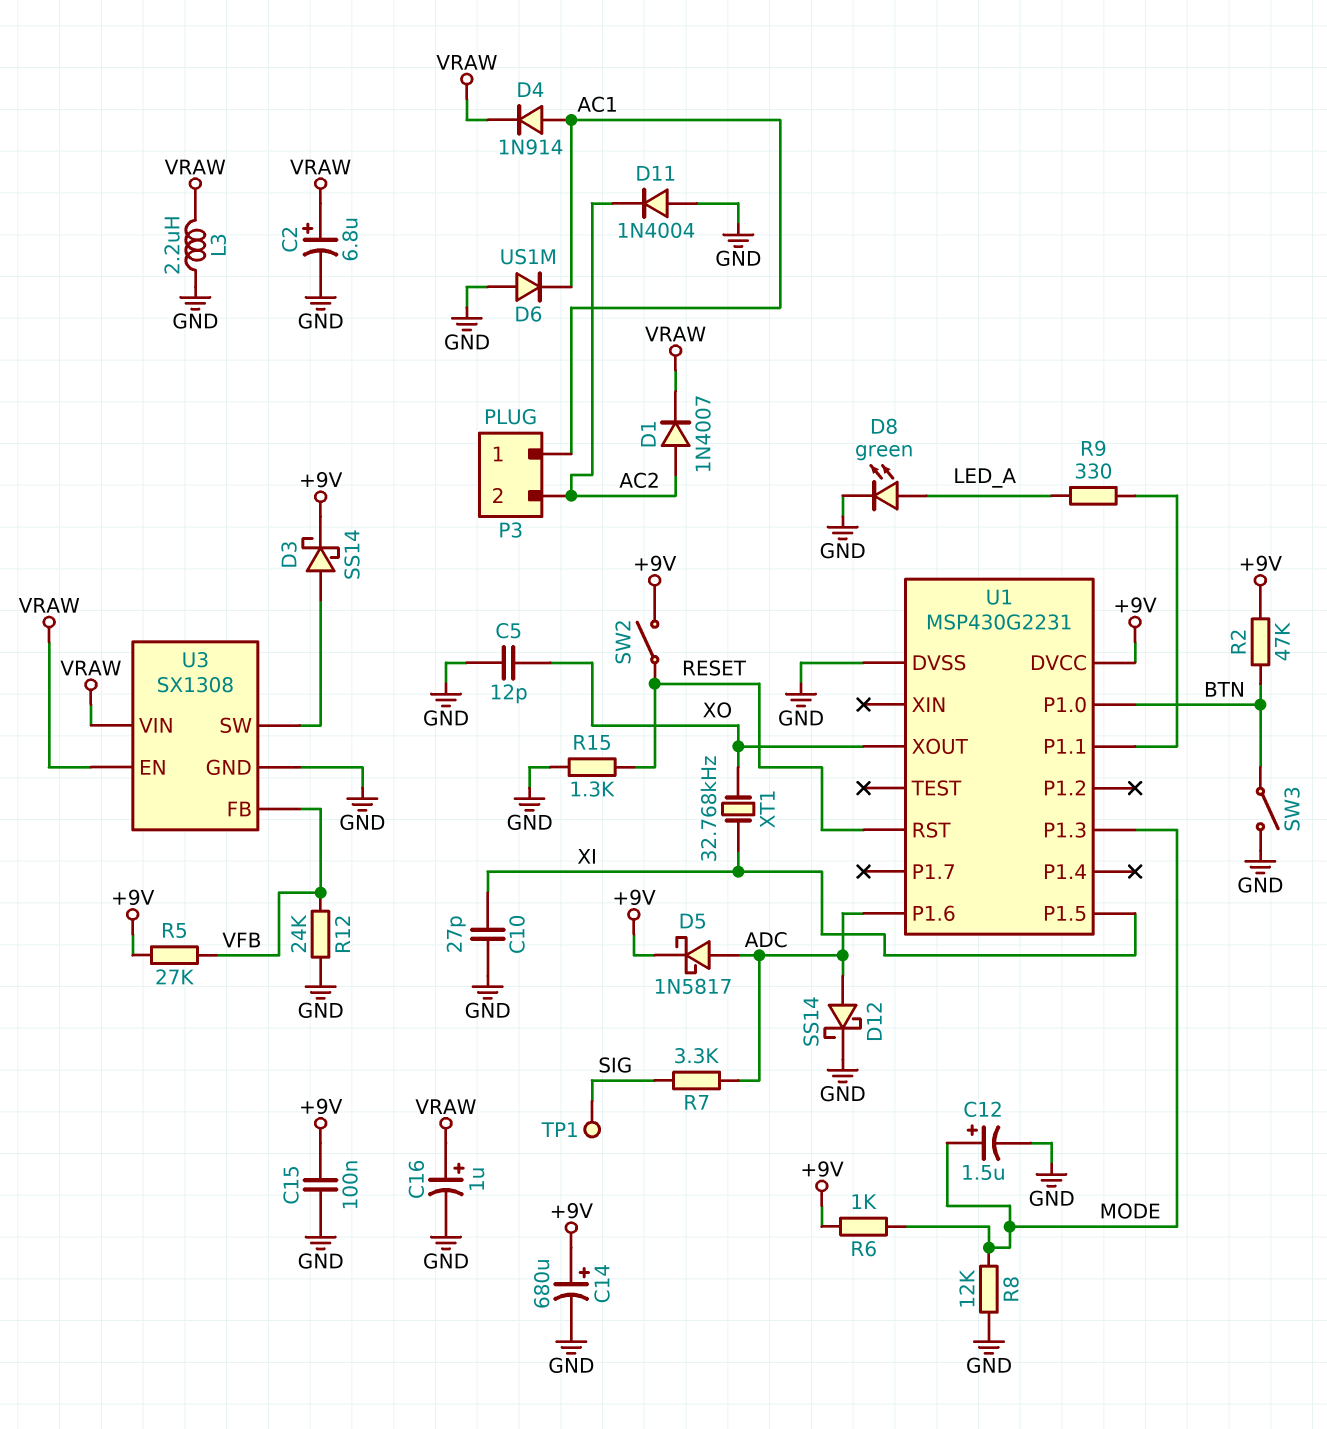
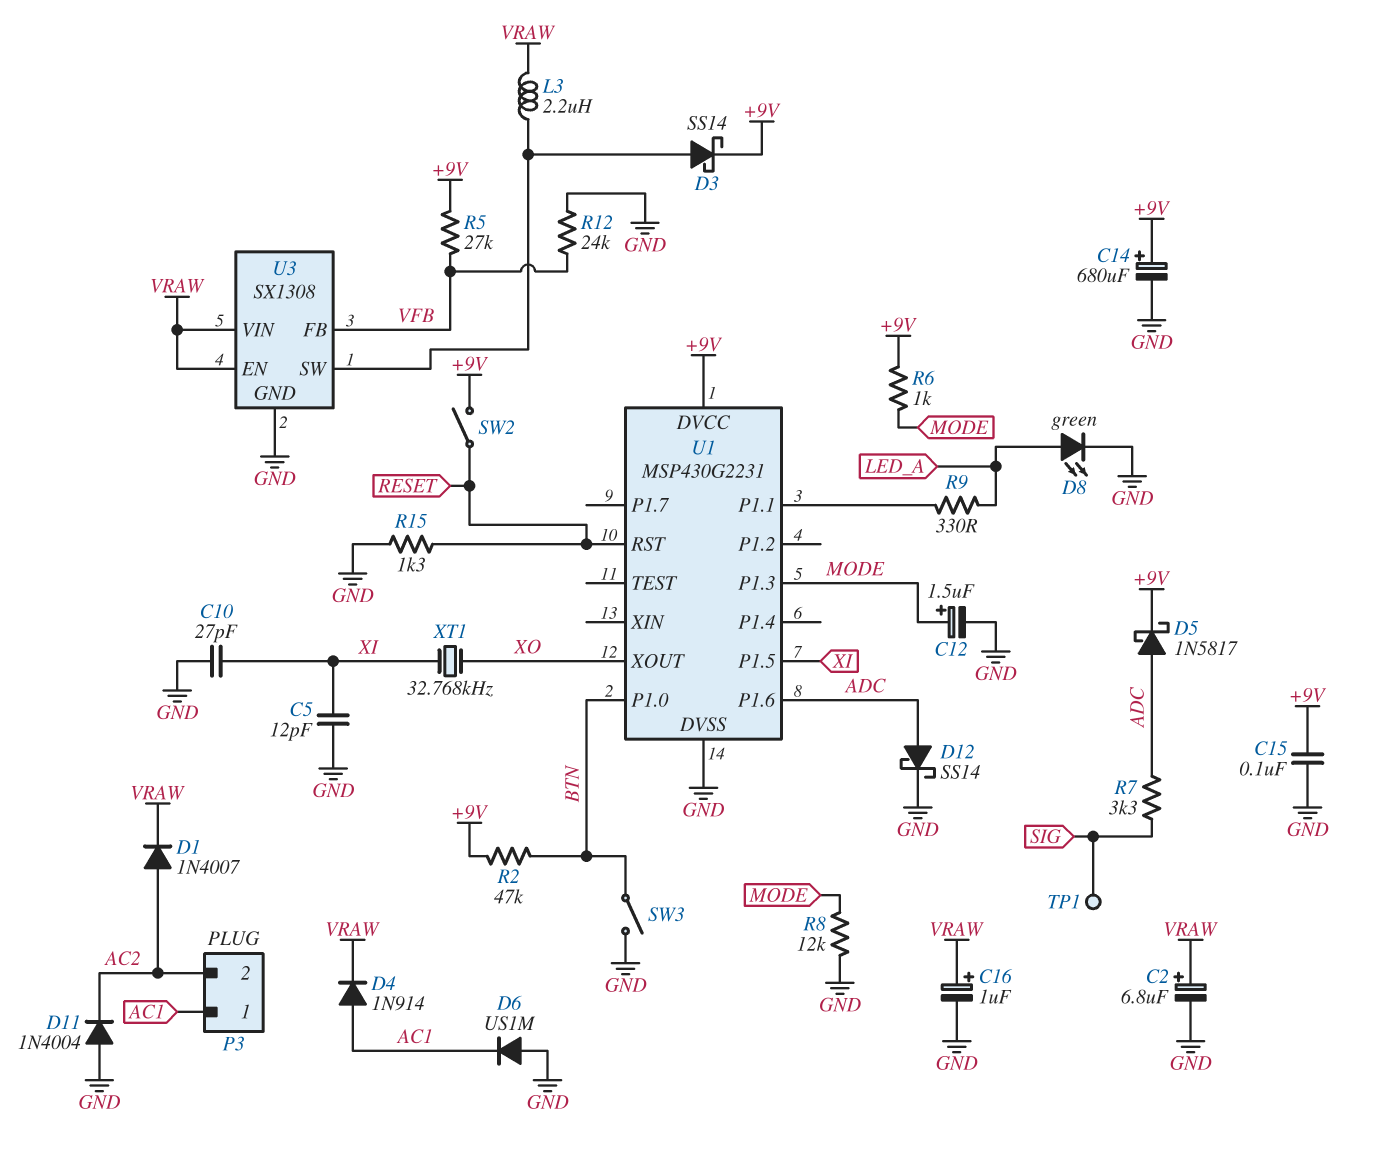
C5: 12pF (GND, XO) -> 12pF (GND, XI)
L3: 2.2uH (GND, VRAW) -> 2.2uH (U3/SW, VRAW)

